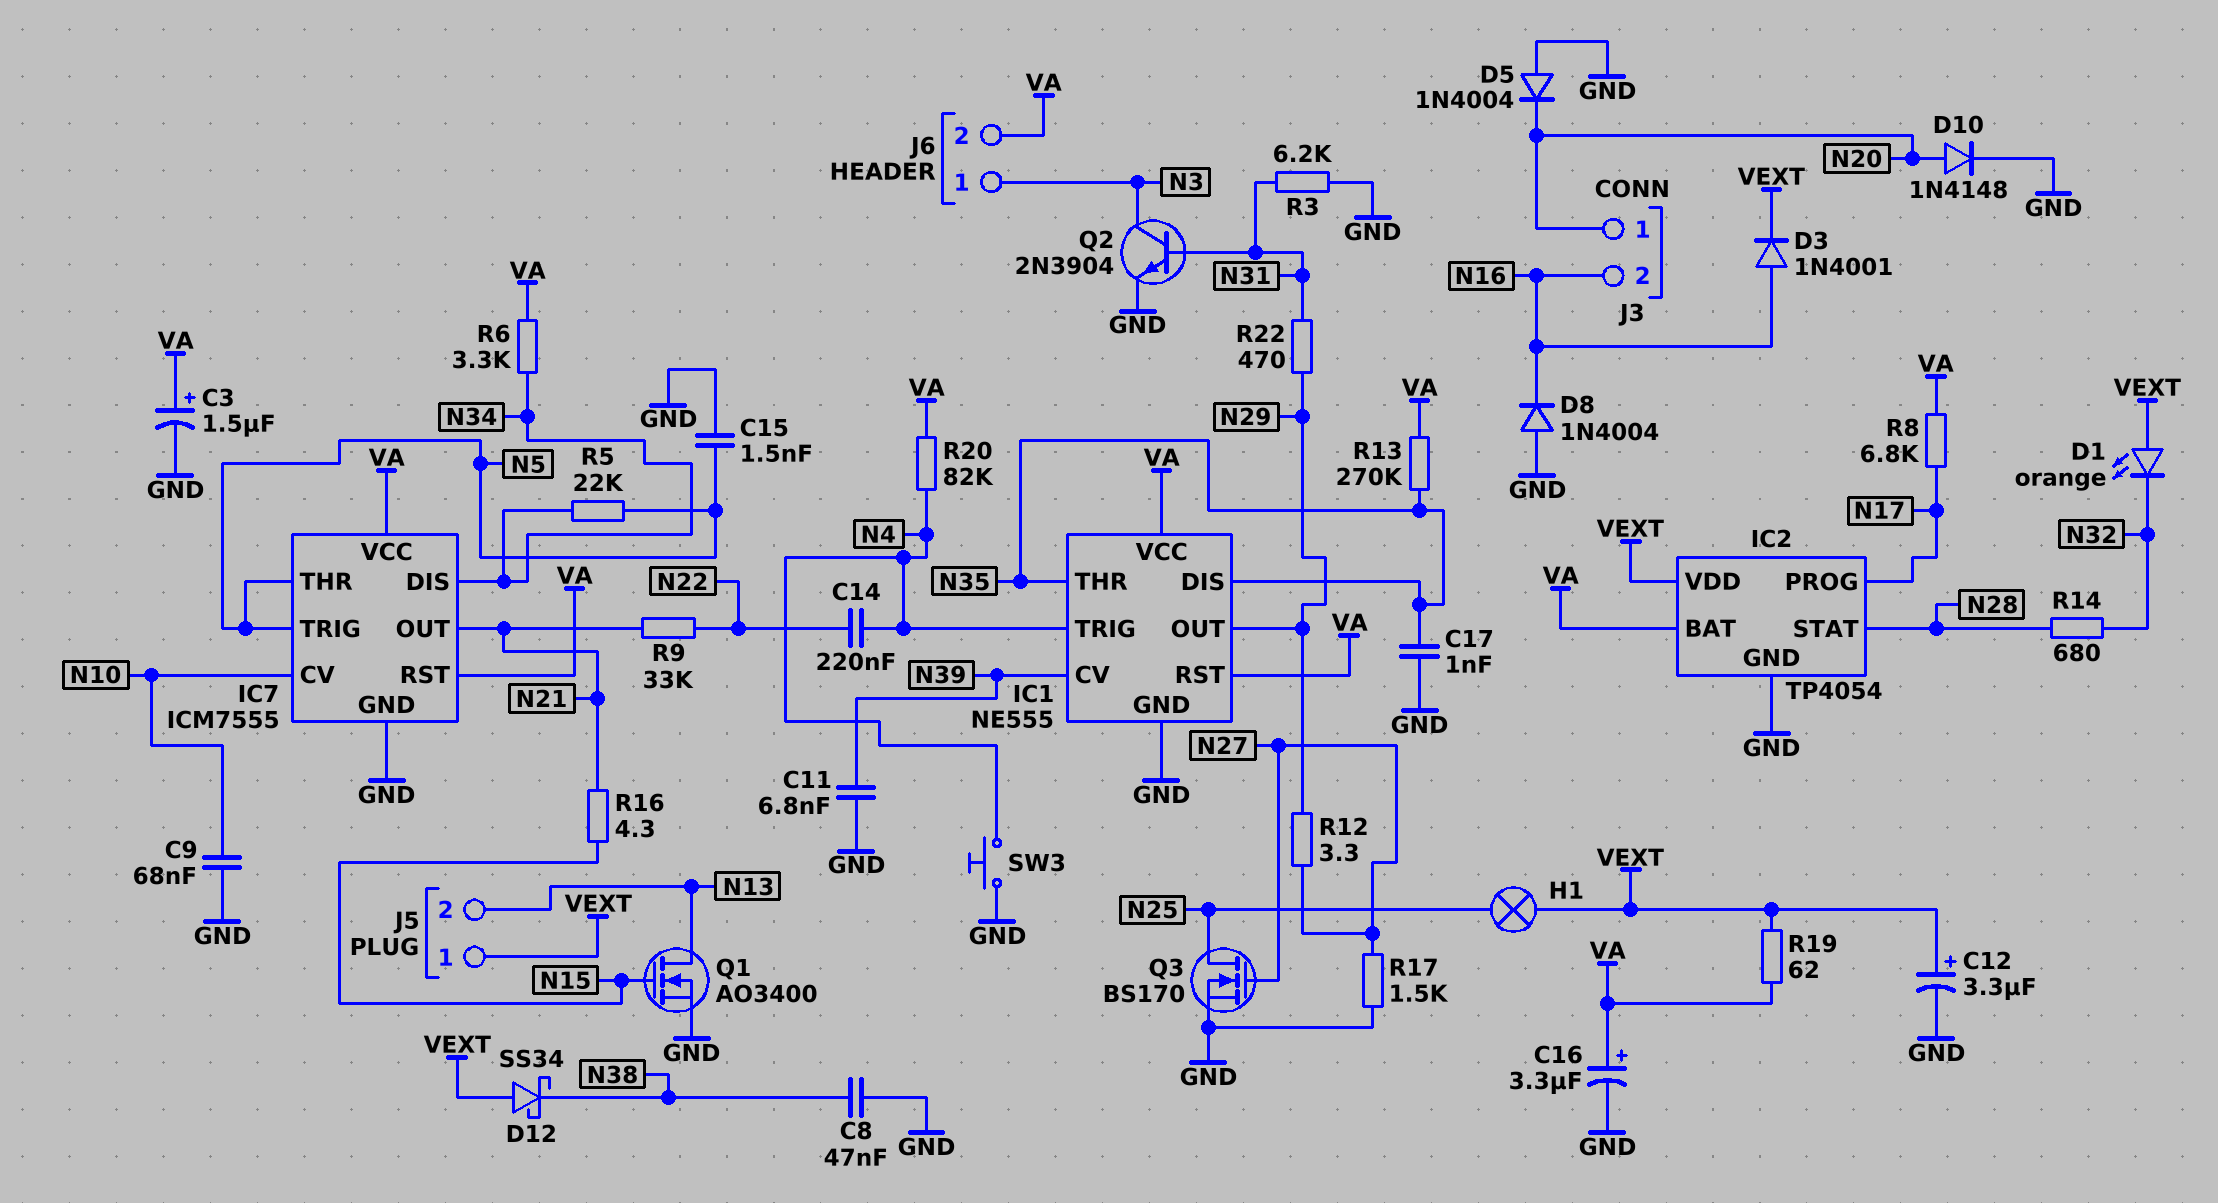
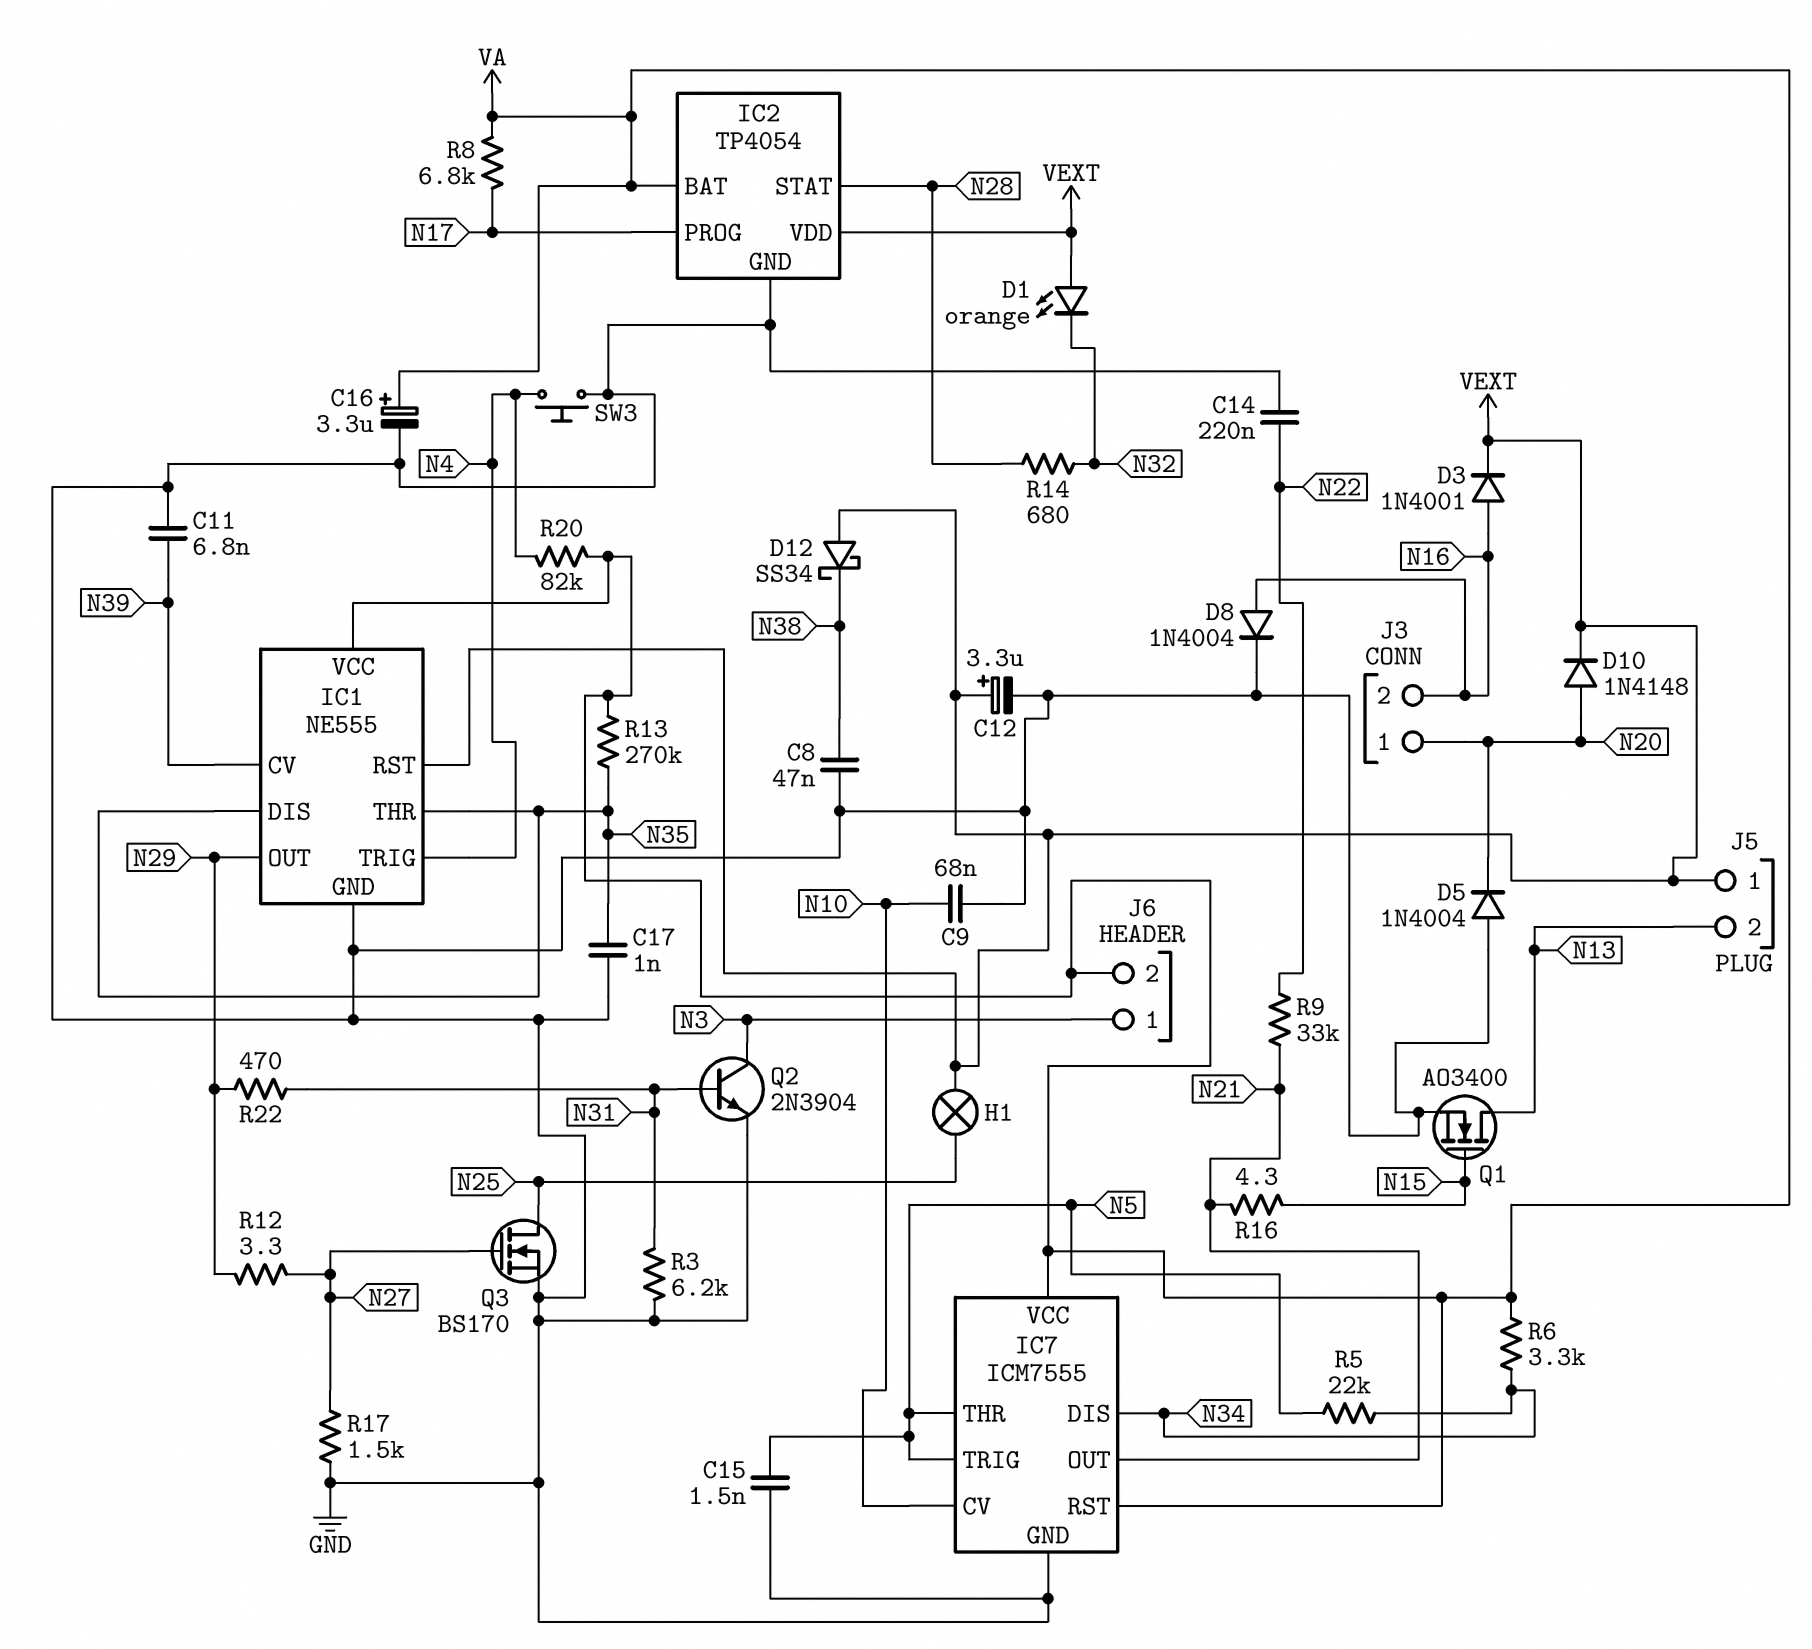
C3: 1.5uF (plus VA, minus GND) -> none
C14: 220nF (N4, N22) -> 220nF (GND, N22)
D8: diode 1N4004 (A GND, K N16) -> diode 1N4004 (A N16, K GND)
D10: diode 1N4148 (A N20, K GND) -> diode 1N4148 (A N20, K VEXT)
IC1 pin RST: VA -> VEXT
R19: 62 (VA, VEXT) -> none

